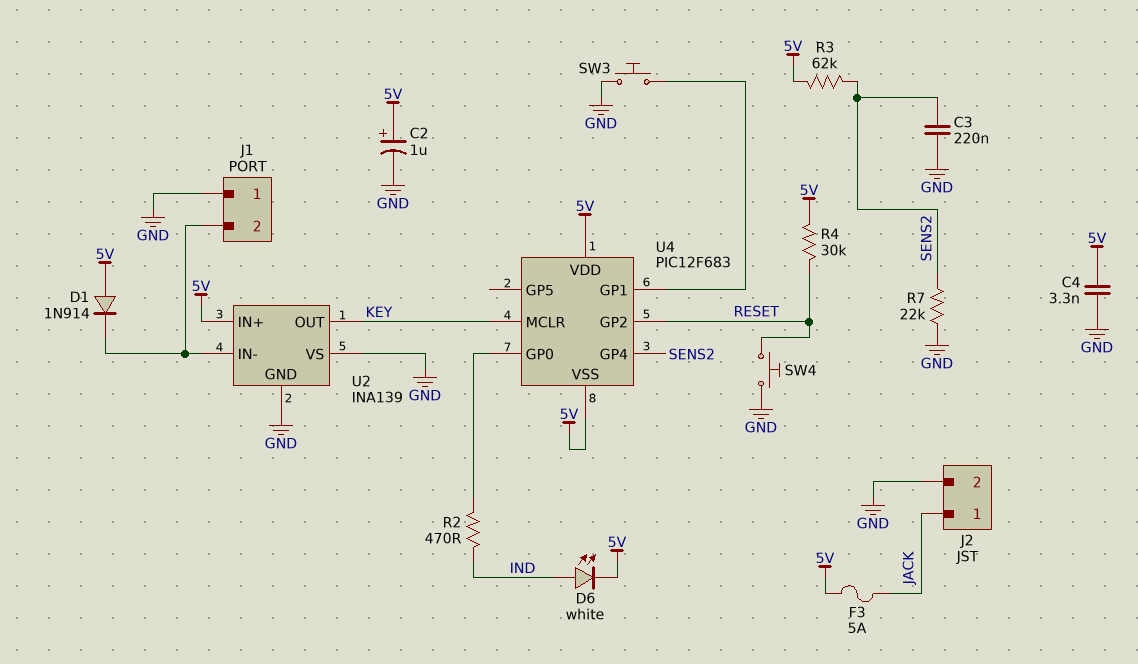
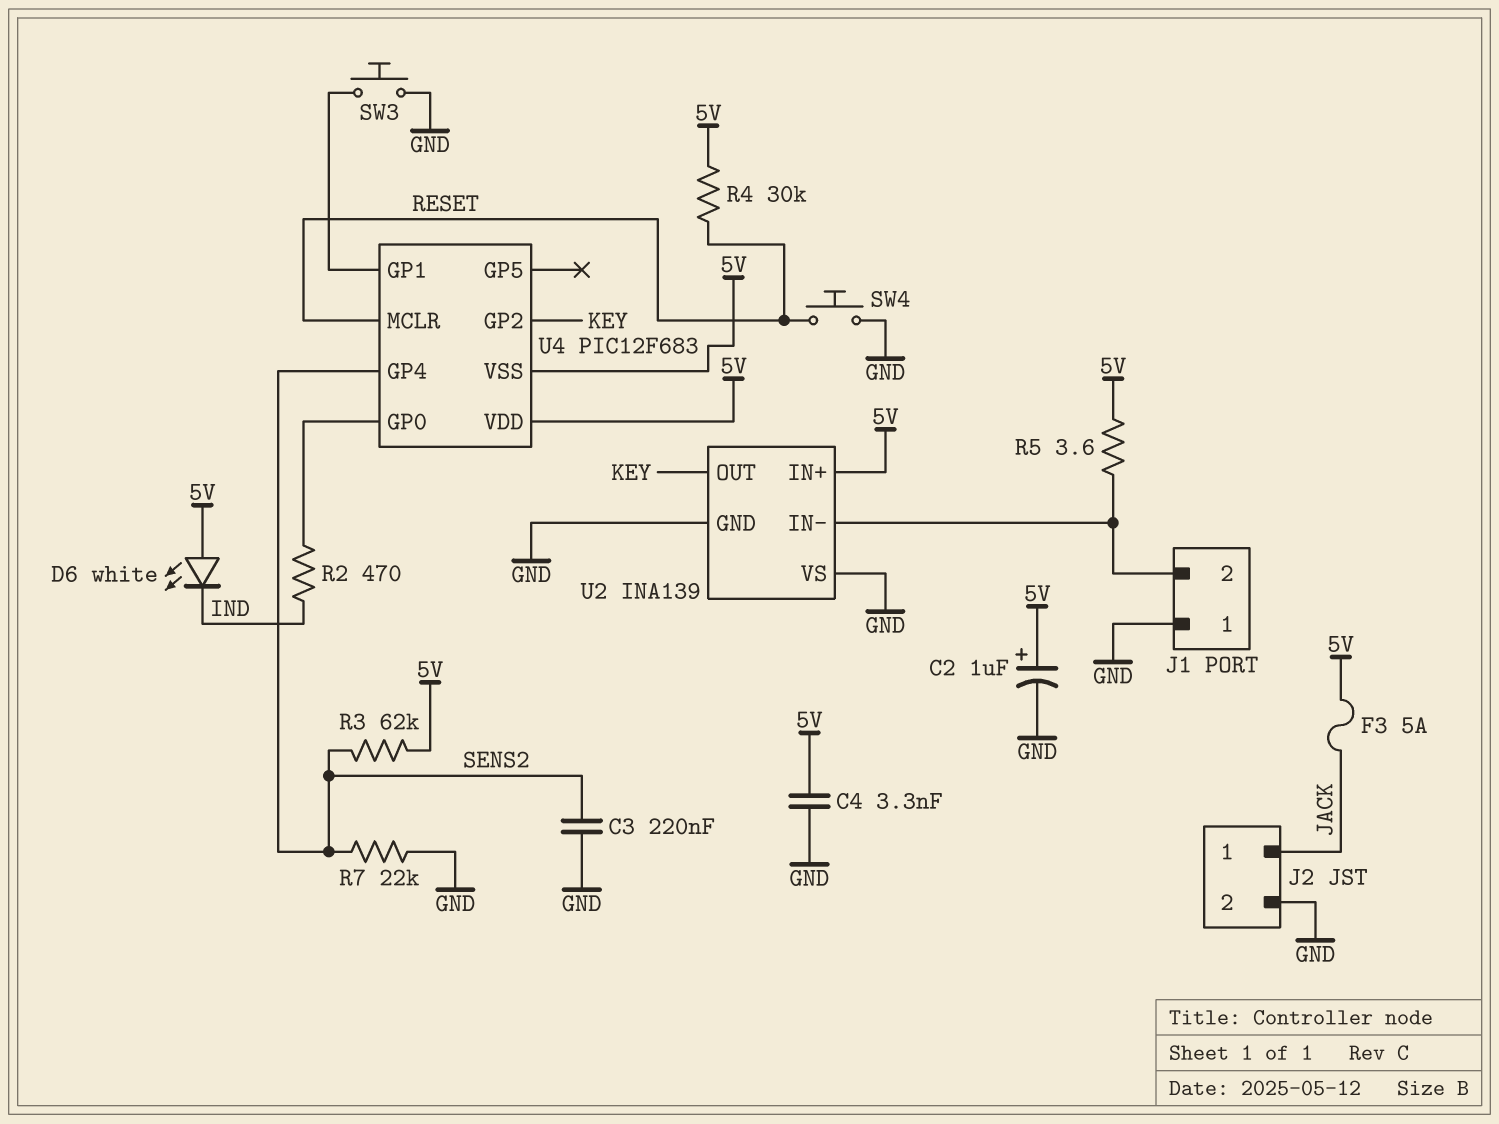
D1: diode 1N914 (A 5V, K J1/2) -> none
D6: LED white (A IND, K 5V) -> LED white (A 5V, K IND)
R5: none -> 3.6 (5V, J1/2)
U4 pin GP2: RESET -> KEY
U4 pin MCLR: KEY -> RESET

